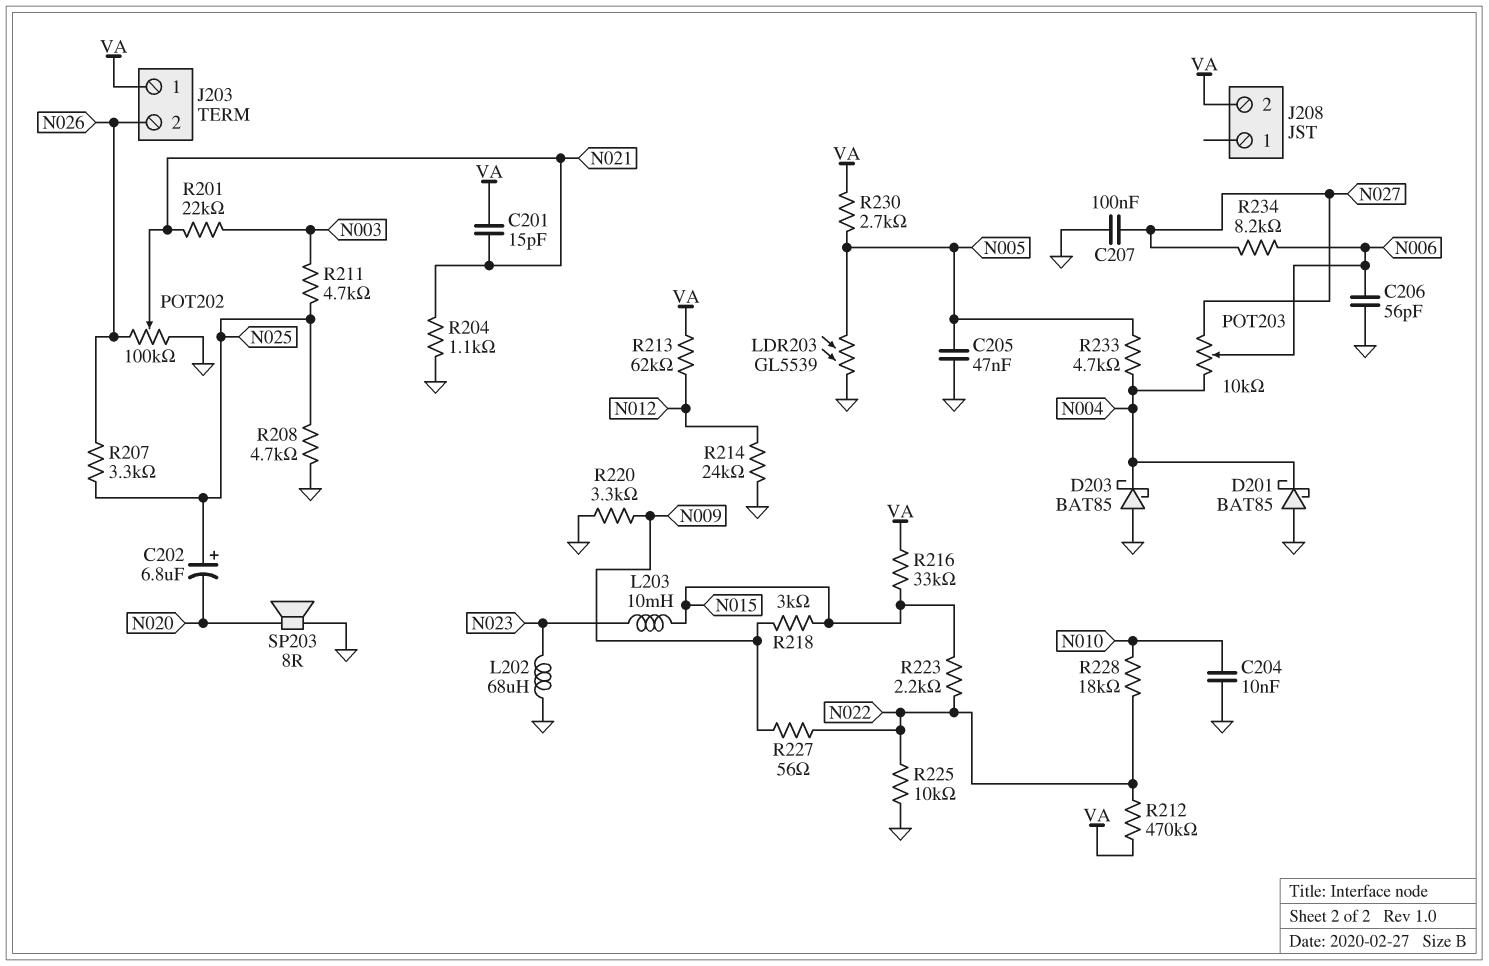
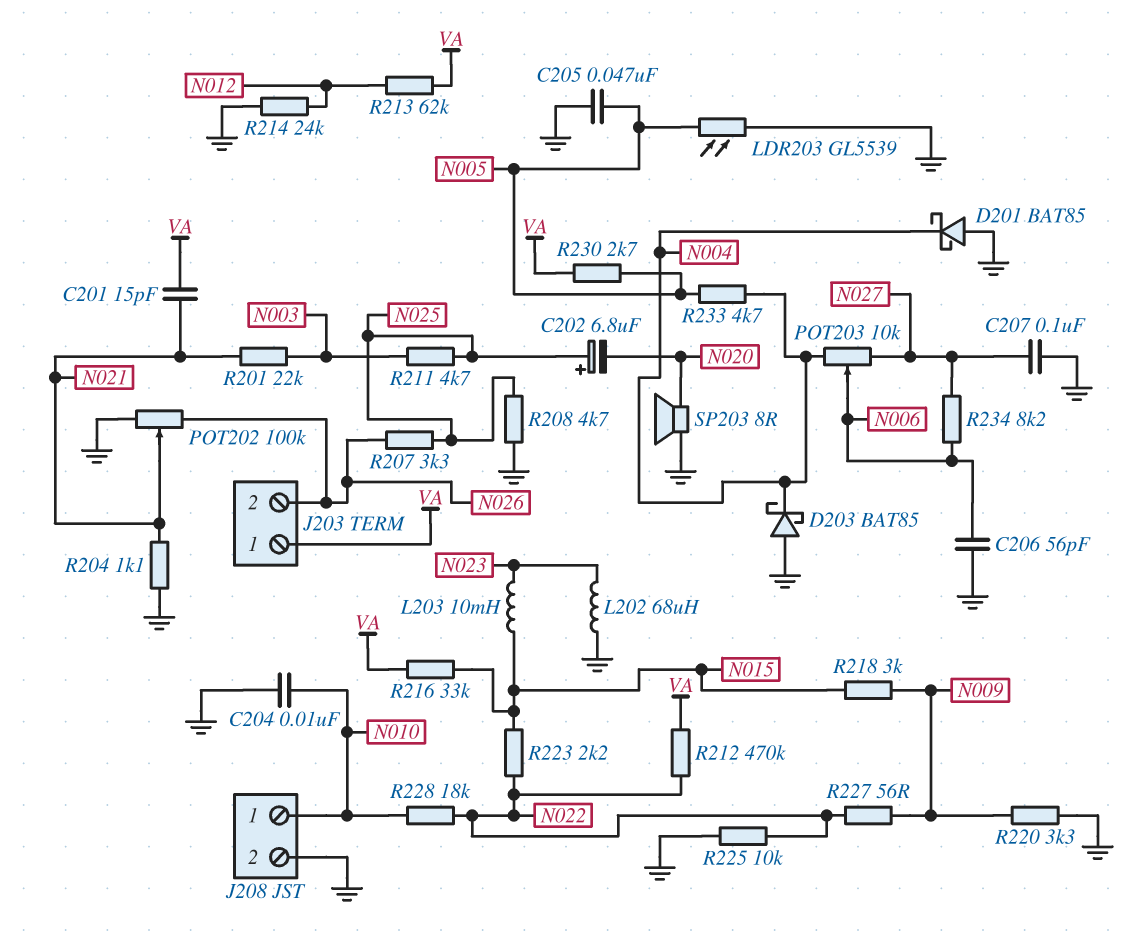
J208 pin 1: none -> N010
J208 pin 2: VA -> GND

